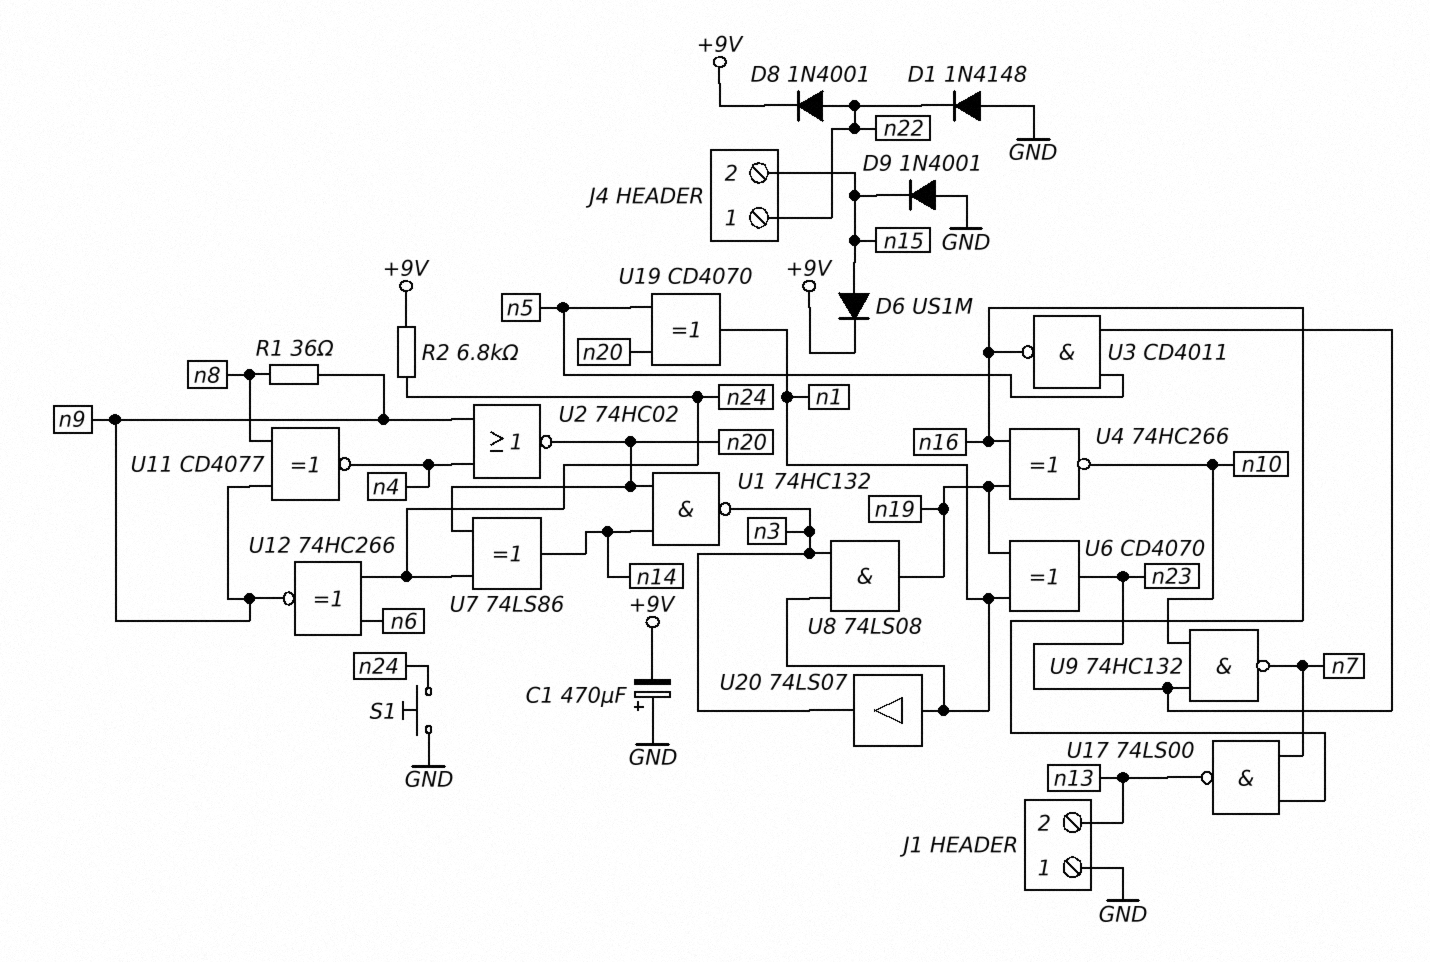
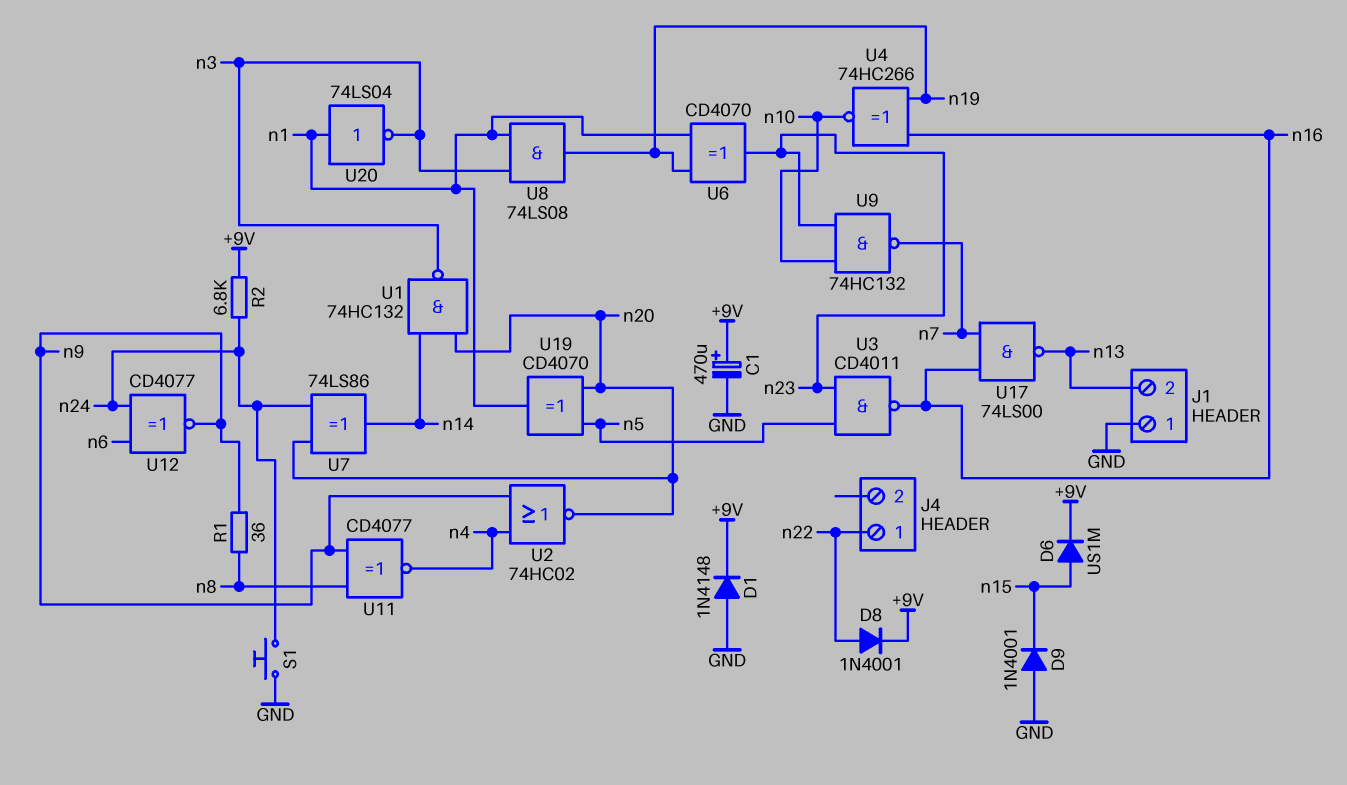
C1: 470uF (plus GND, minus +9V) -> 470uF (plus +9V, minus GND)
D1: diode 1N4148 (A GND, K n22) -> diode 1N4148 (A GND, K +9V)
J4 pin 2: n15 -> none
U12: XNOR 74HC266 (in n6, in n24, out n9) -> XNOR CD4077 (in n6, in n24, out n9)
U20: buffer 74LS07 (in n1, out n3) -> NOT 74LS04 (in n1, out n3)

